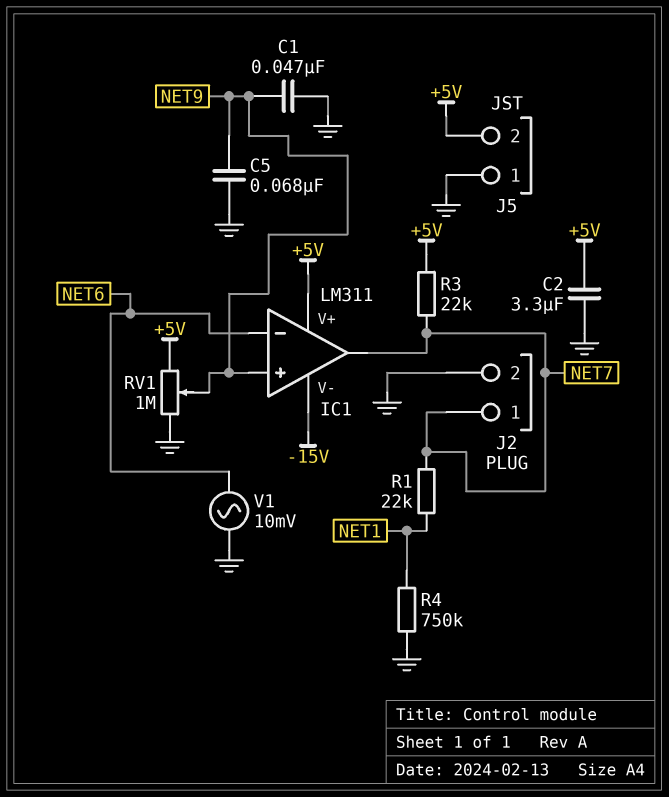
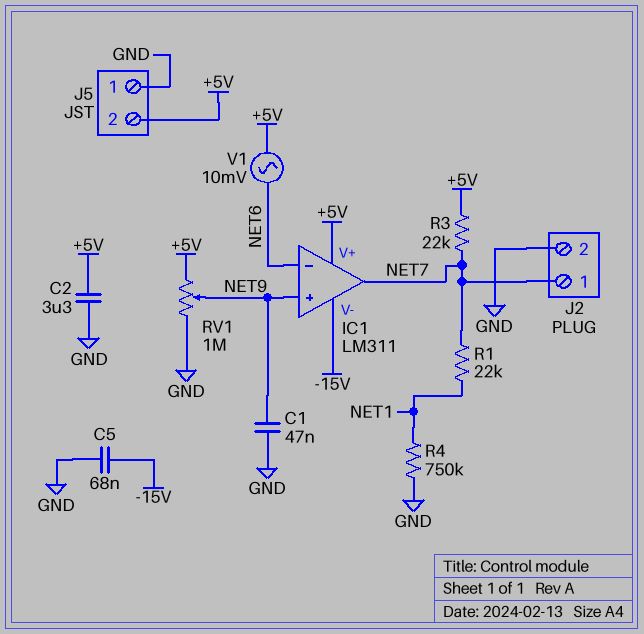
C5: 68nF (GND, NET9) -> 68nF (-15V, GND)
V1: AC 10mV (GND, NET6) -> AC 10mV (+5V, NET6)

